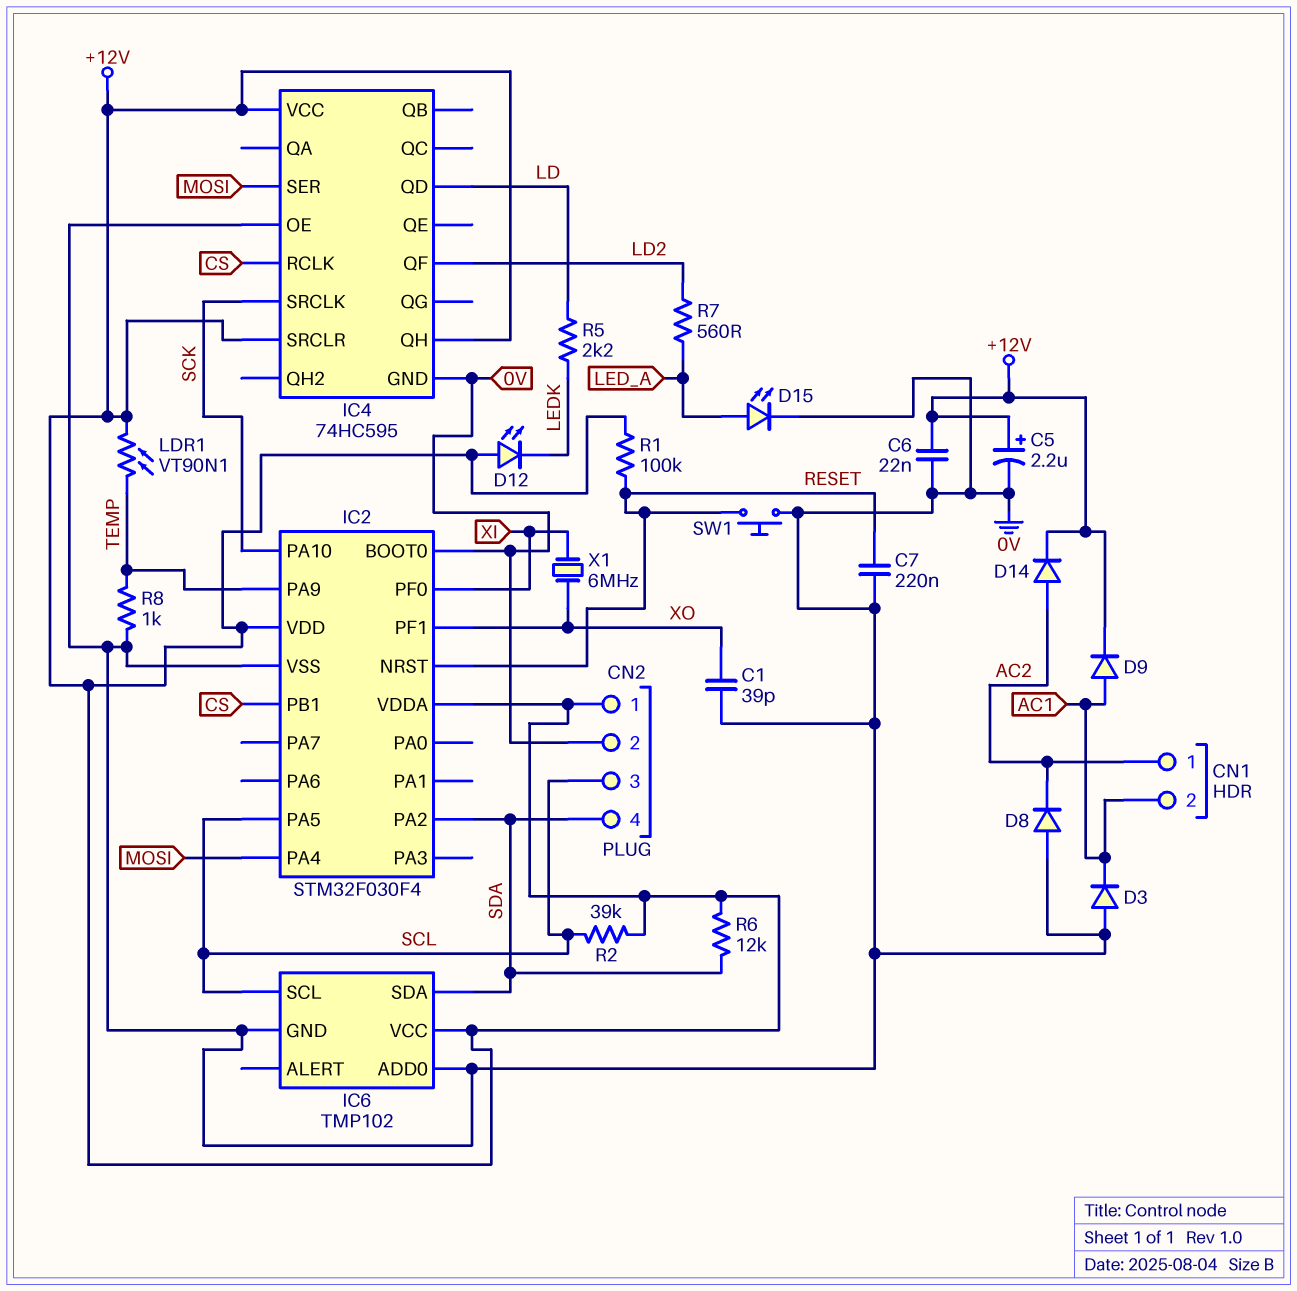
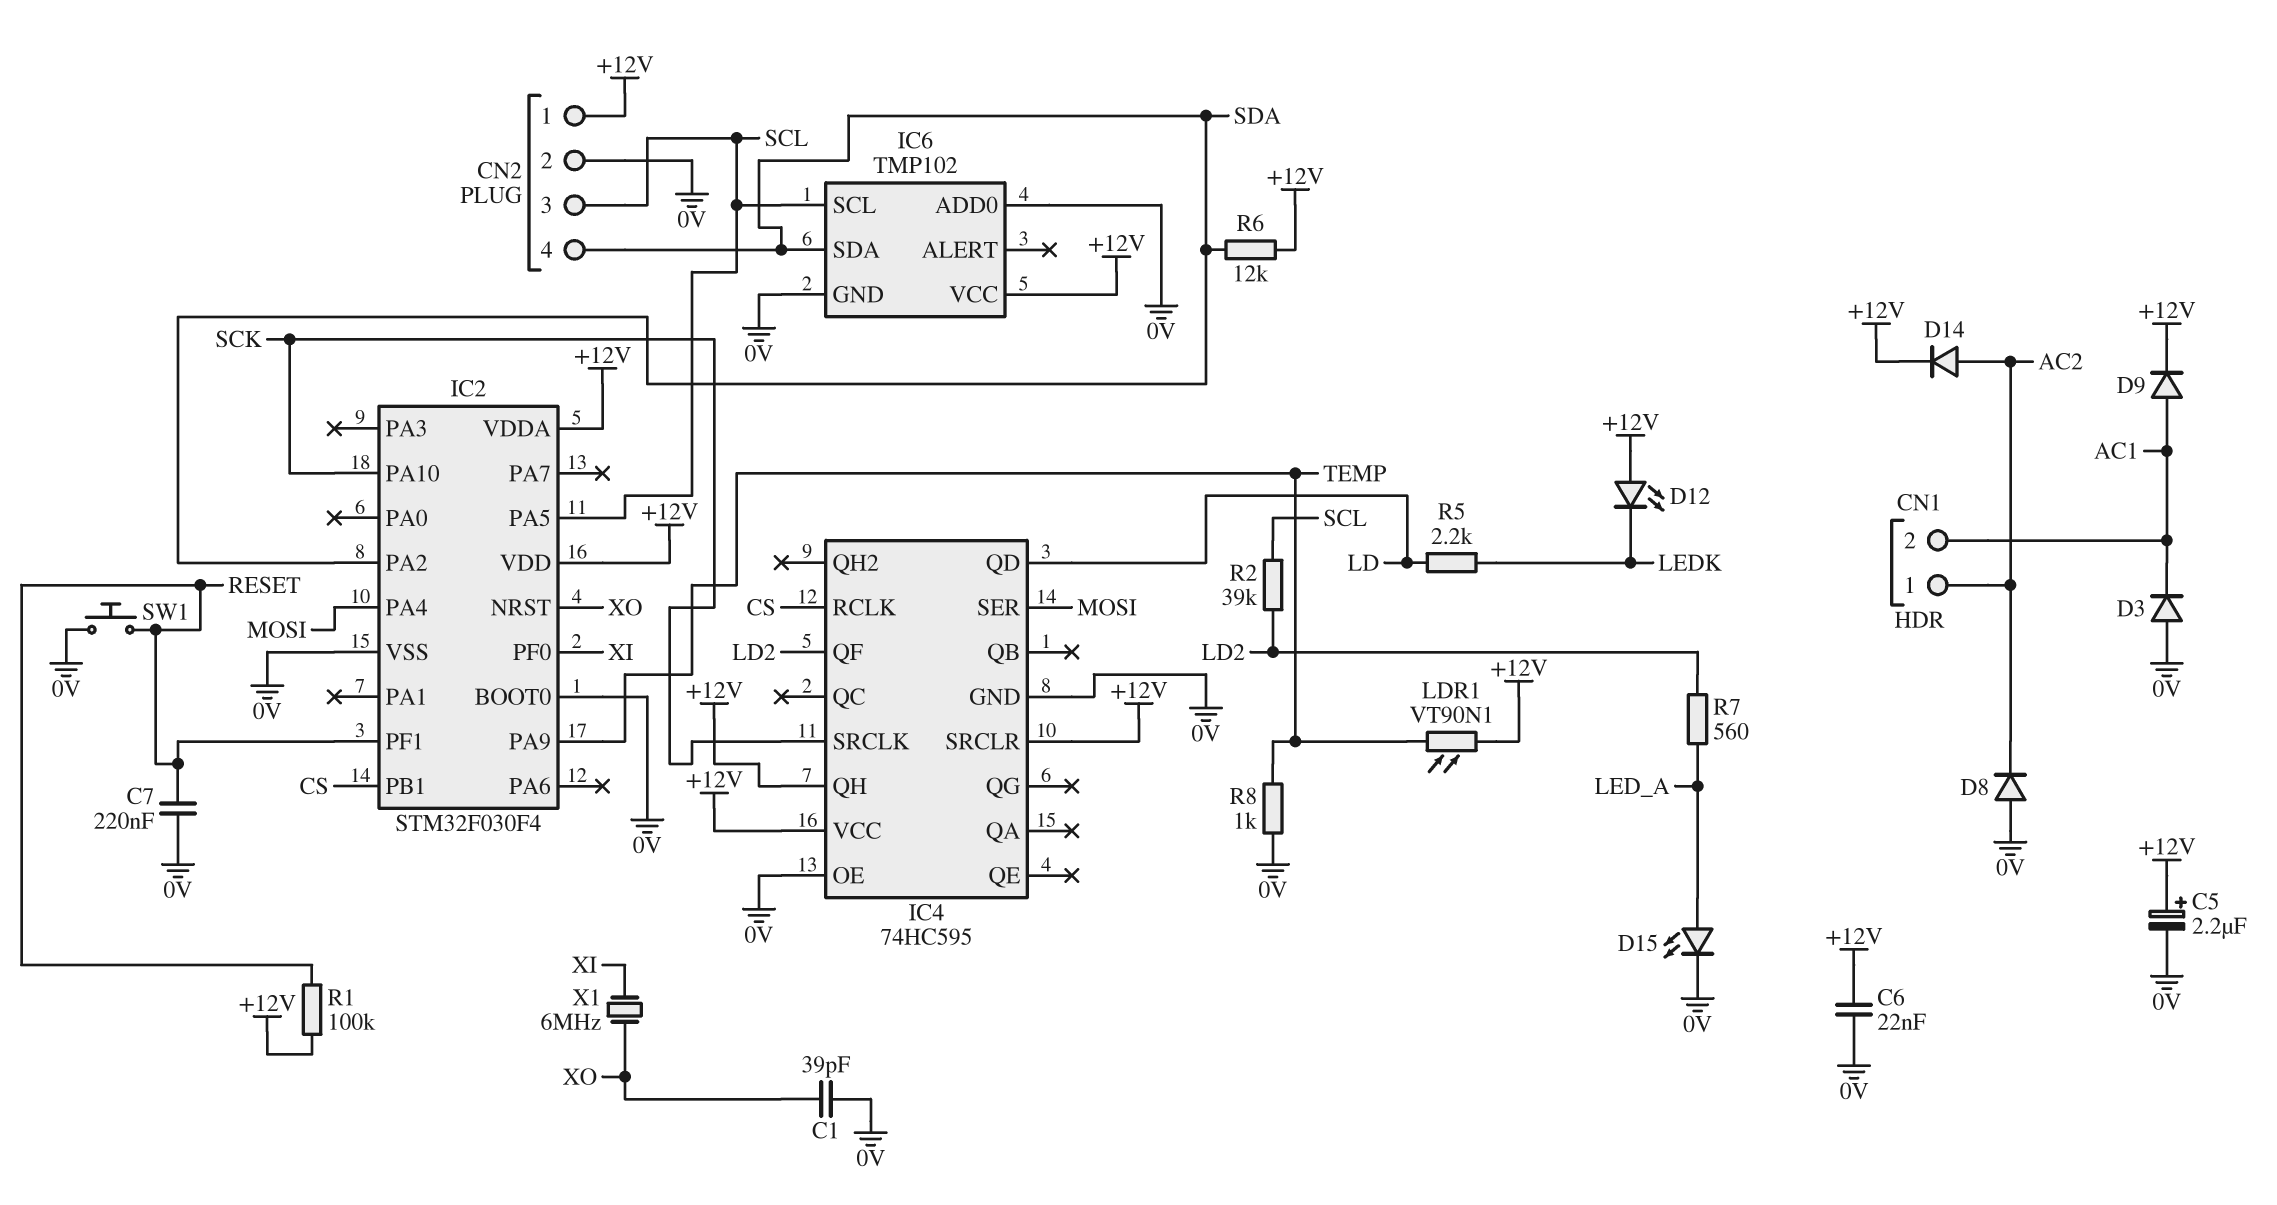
IC2 pin NRST: RESET -> XO
IC2 pin PF1: XO -> RESET
R2: 39k (+12V, SCL) -> 39k (LD2, SCL)

